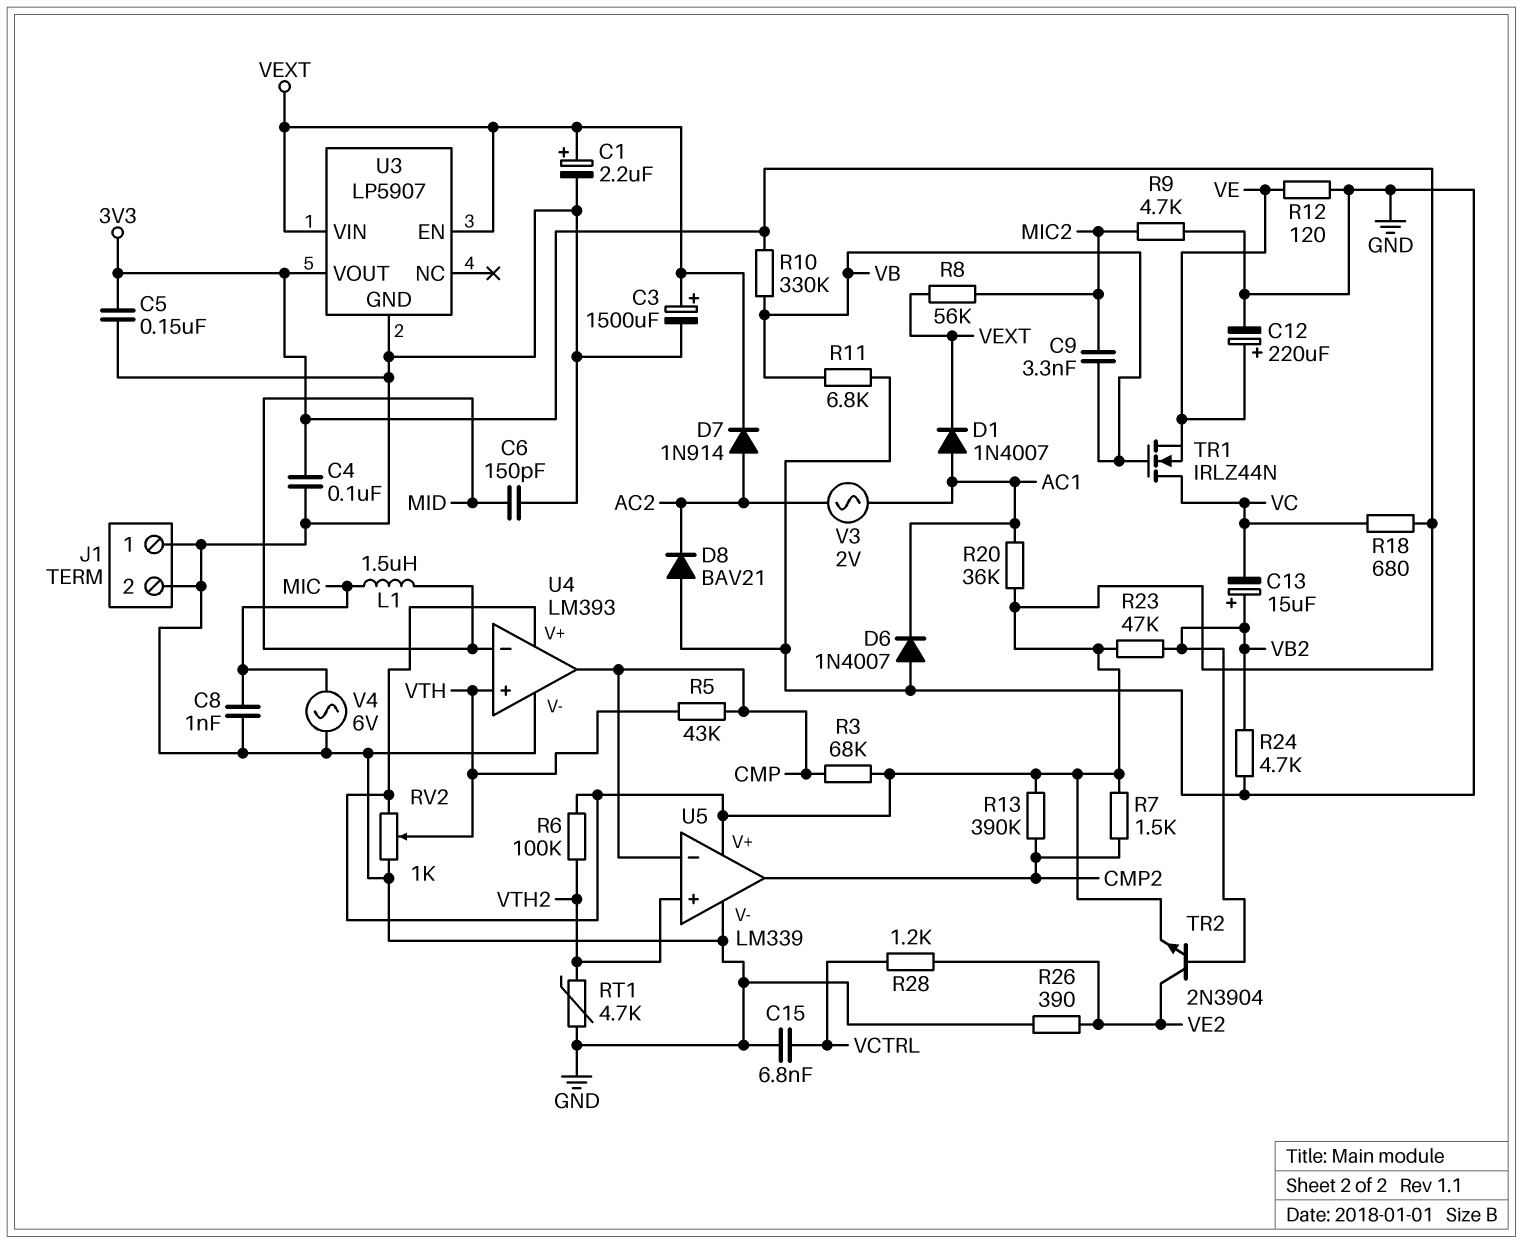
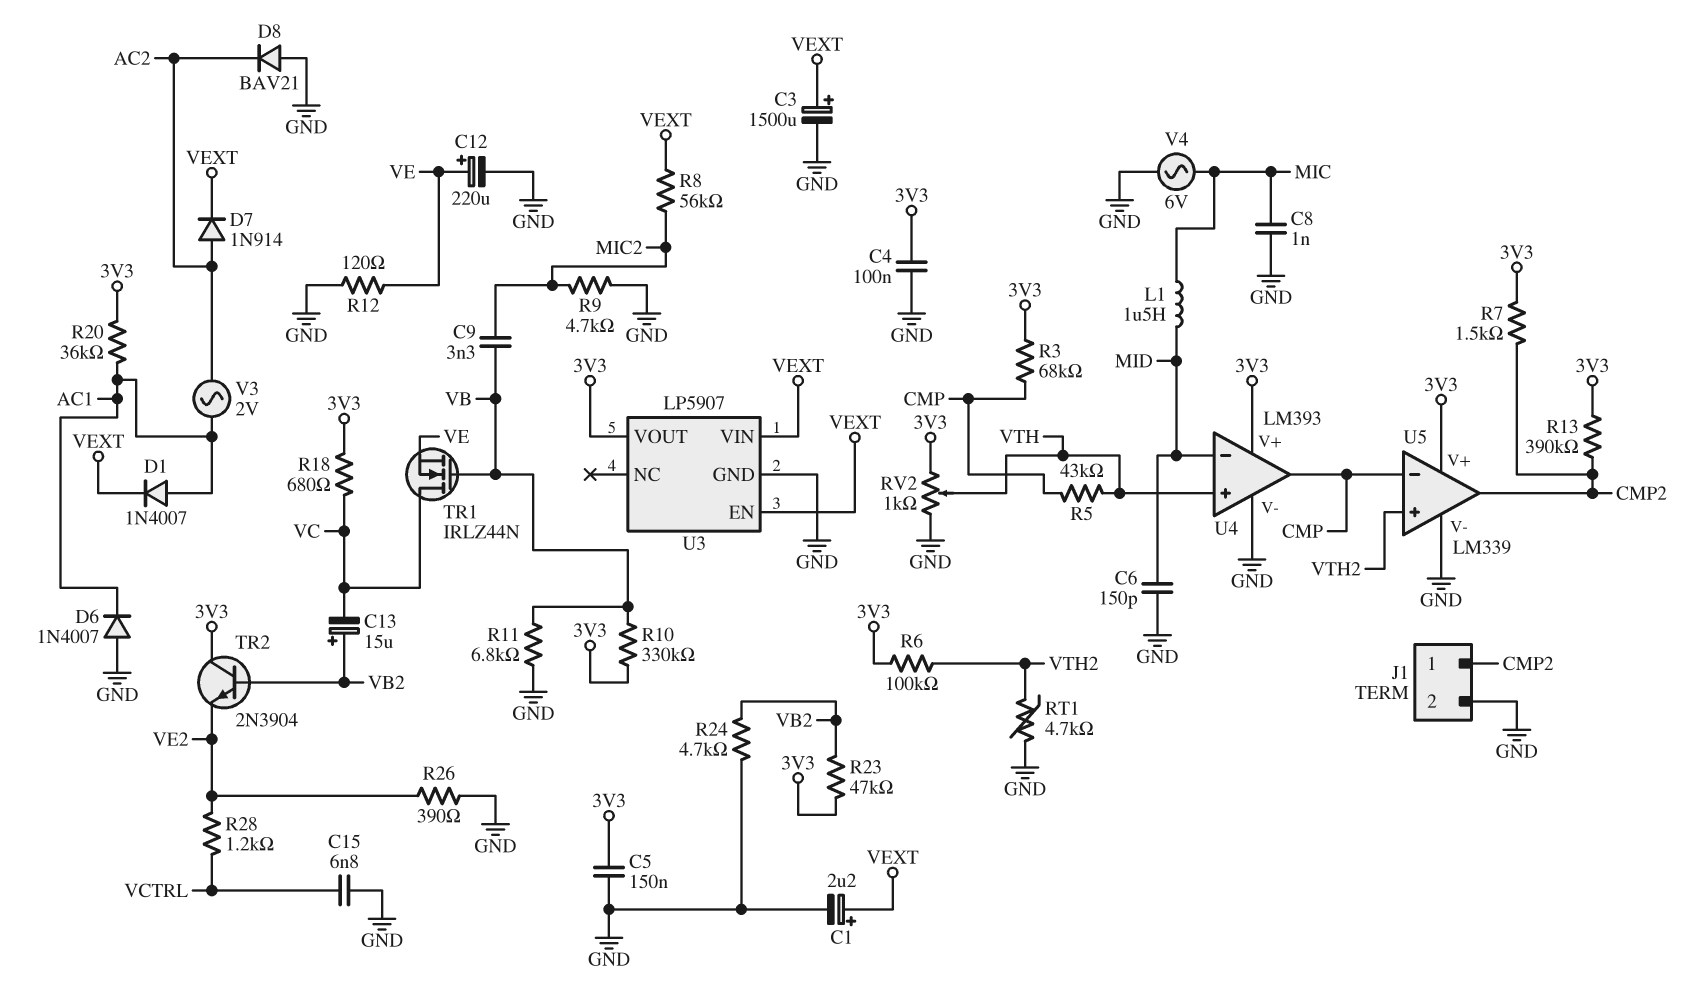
J1 pin 1: GND -> CMP2
TR2: NPN 2N3904 (B VB2, C VE2, E 3V3) -> NPN 2N3904 (B VB2, C 3V3, E VE2)

